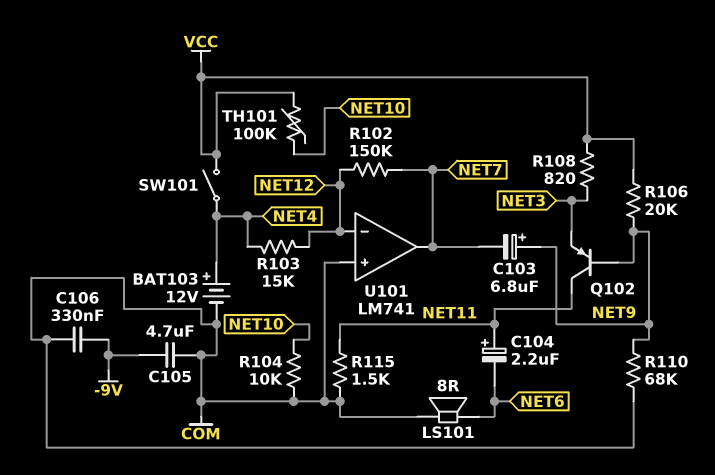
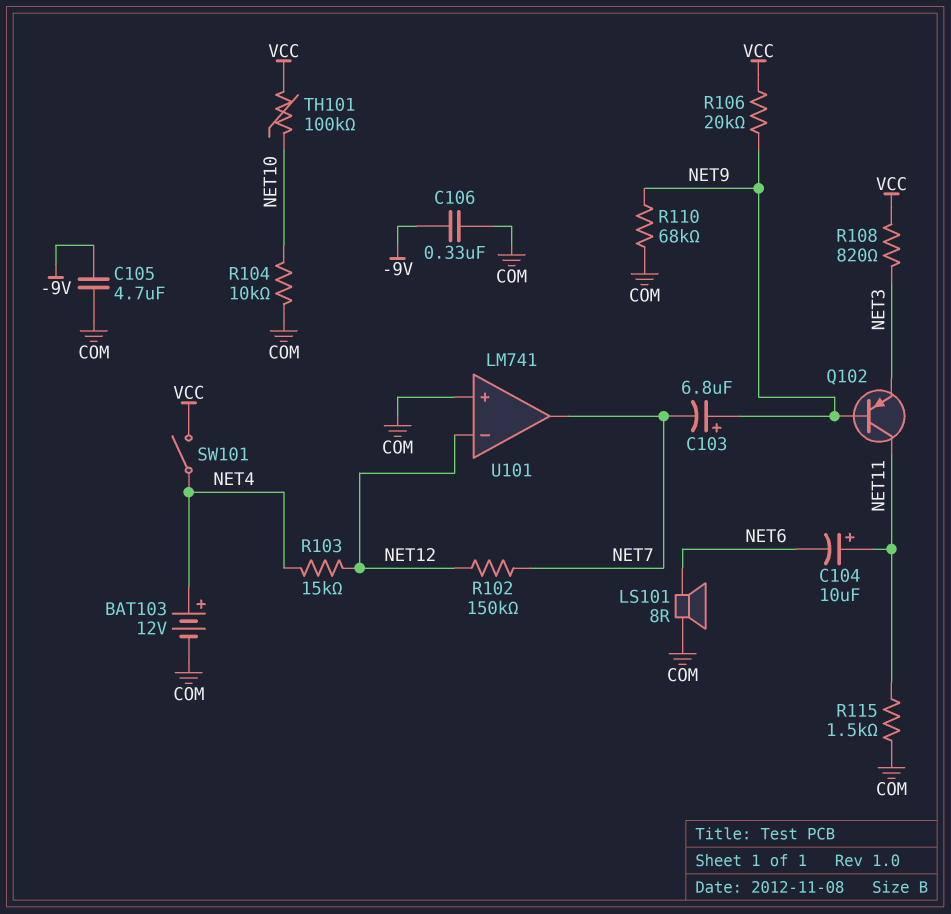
C104: 2.2uF (plus NET11, minus NET6) -> 10uF (plus NET11, minus NET6)

